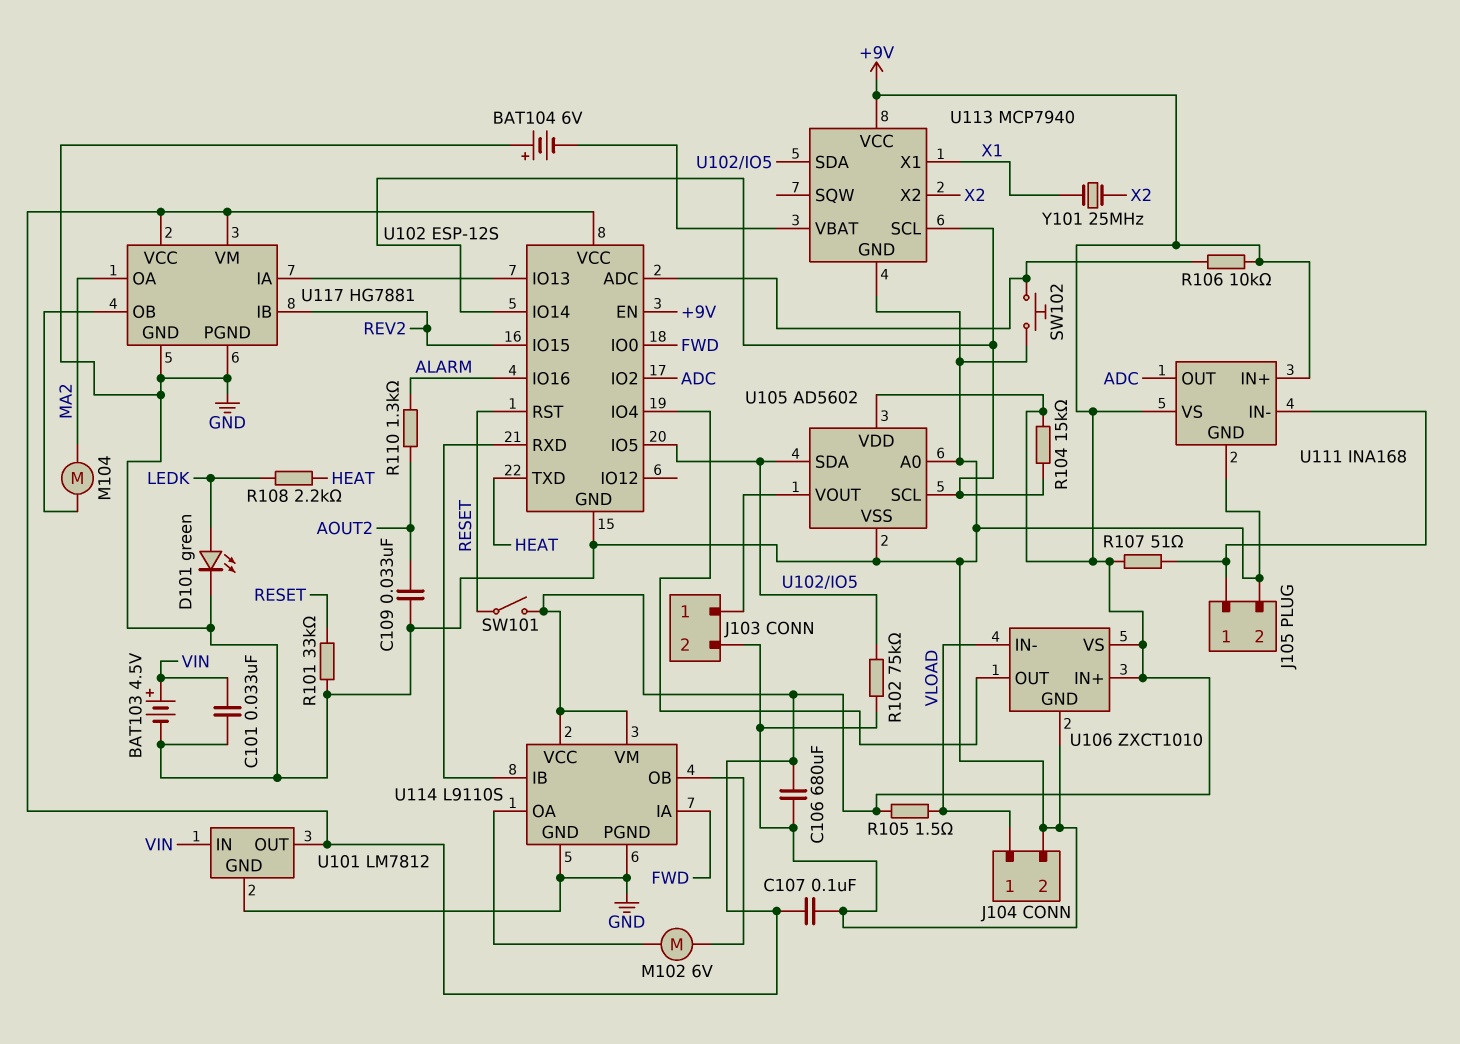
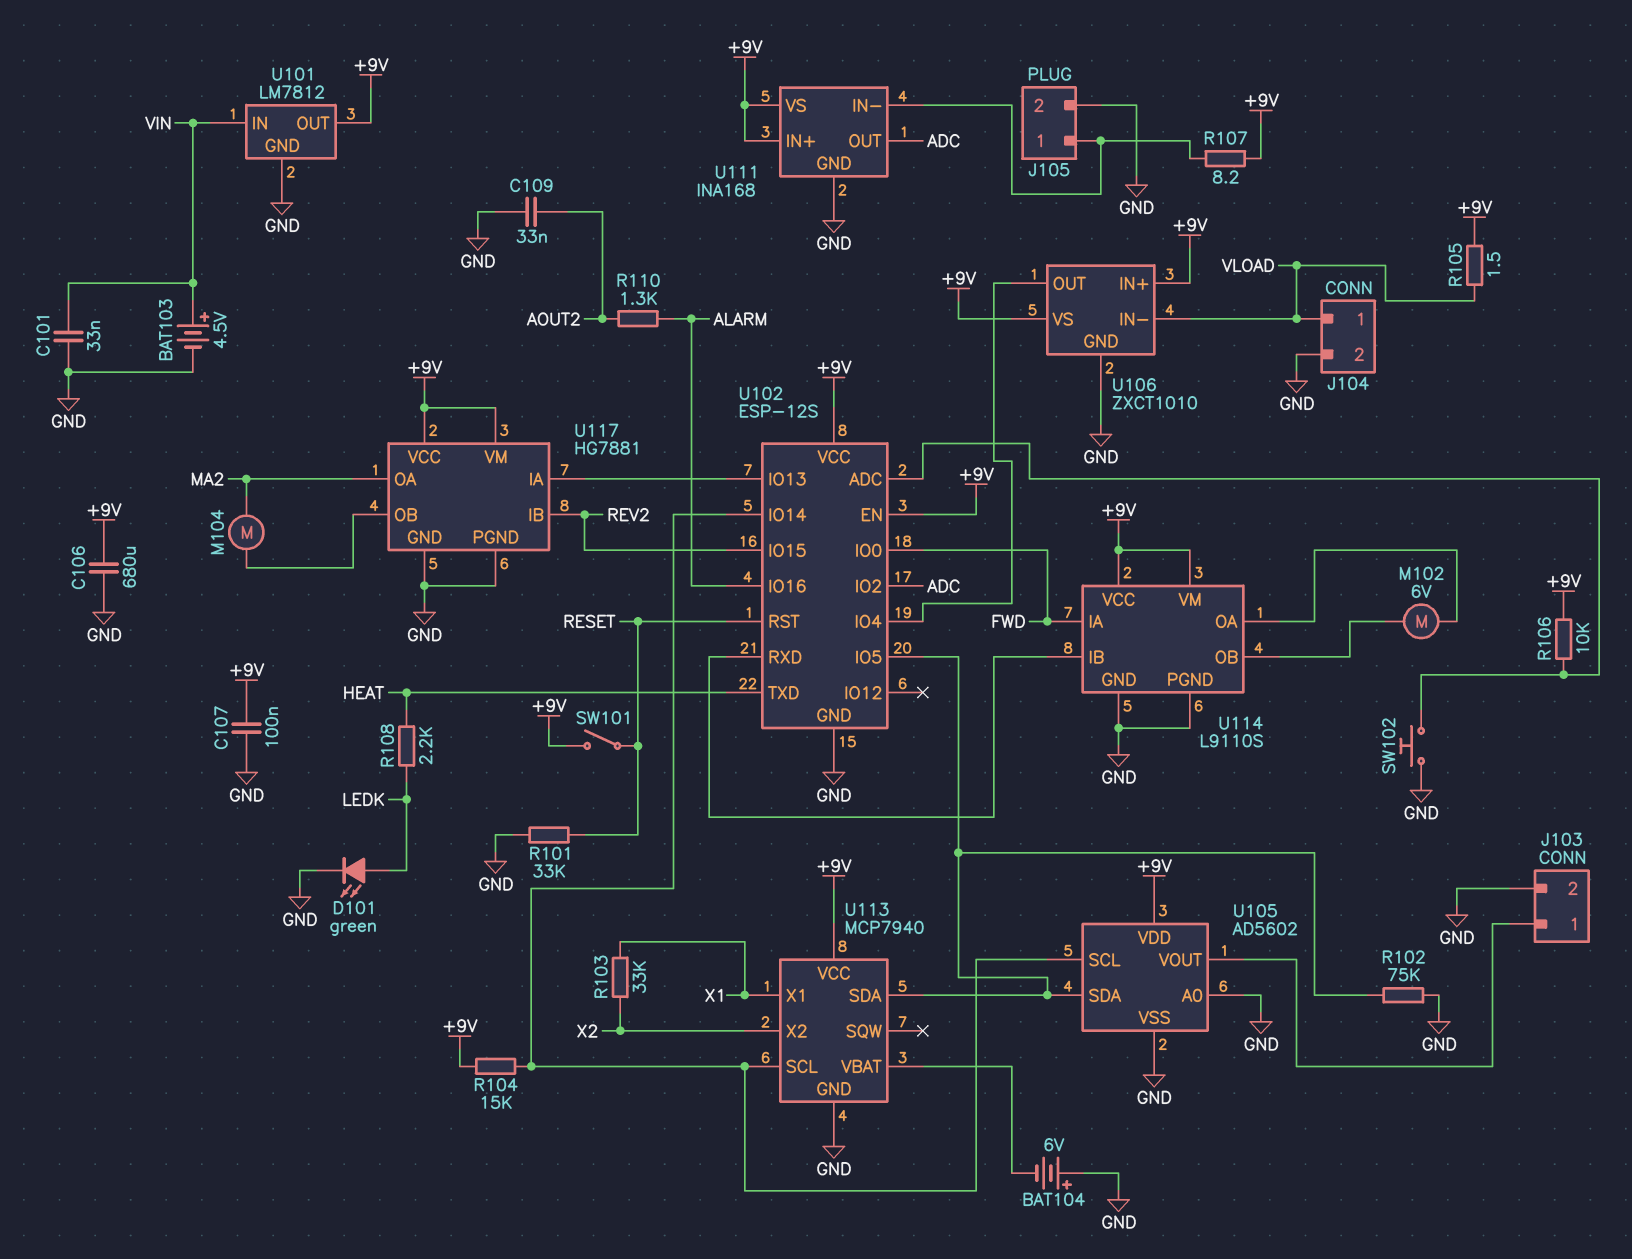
R103: none -> 33k (X1, X2)
R107: 51 (+9V, J105/1) -> 8.2 (+9V, J105/1)
Y101: 25MHz (X1, X2) -> none

